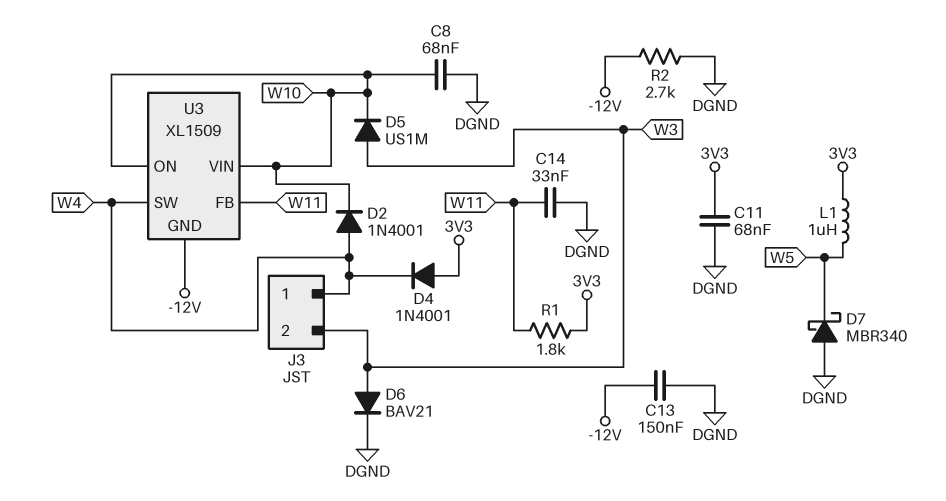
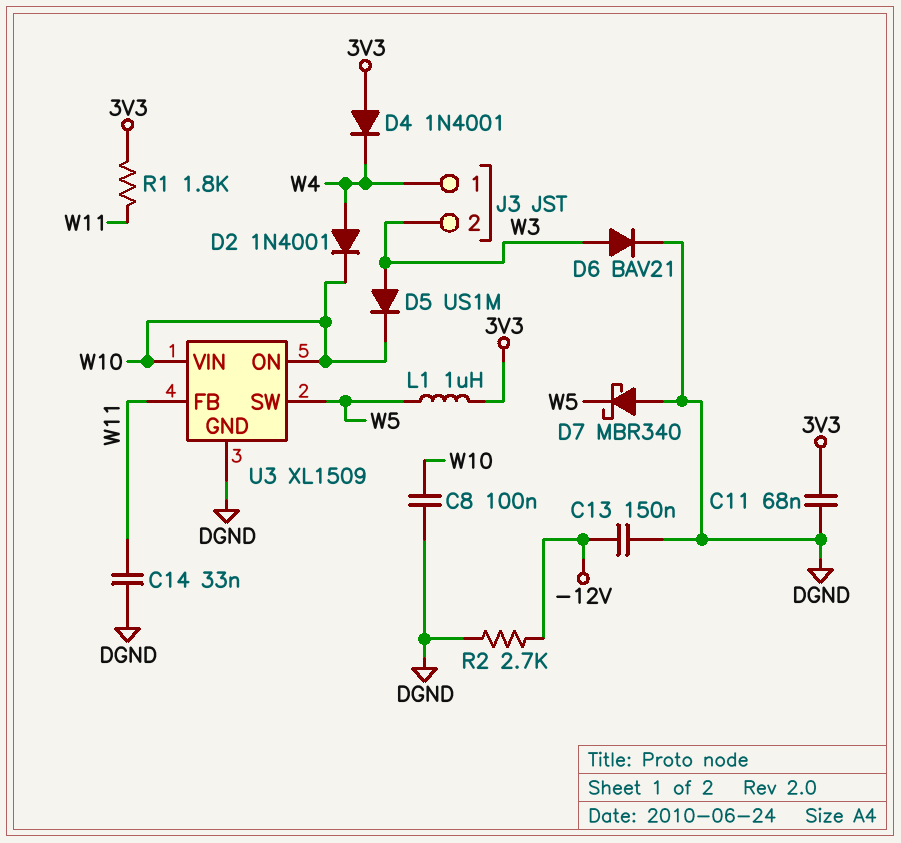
C8: 68nF (DGND, W10) -> 100nF (DGND, W10)
U3 pin GND: -12V -> DGND
U3 pin SW: W4 -> W5

